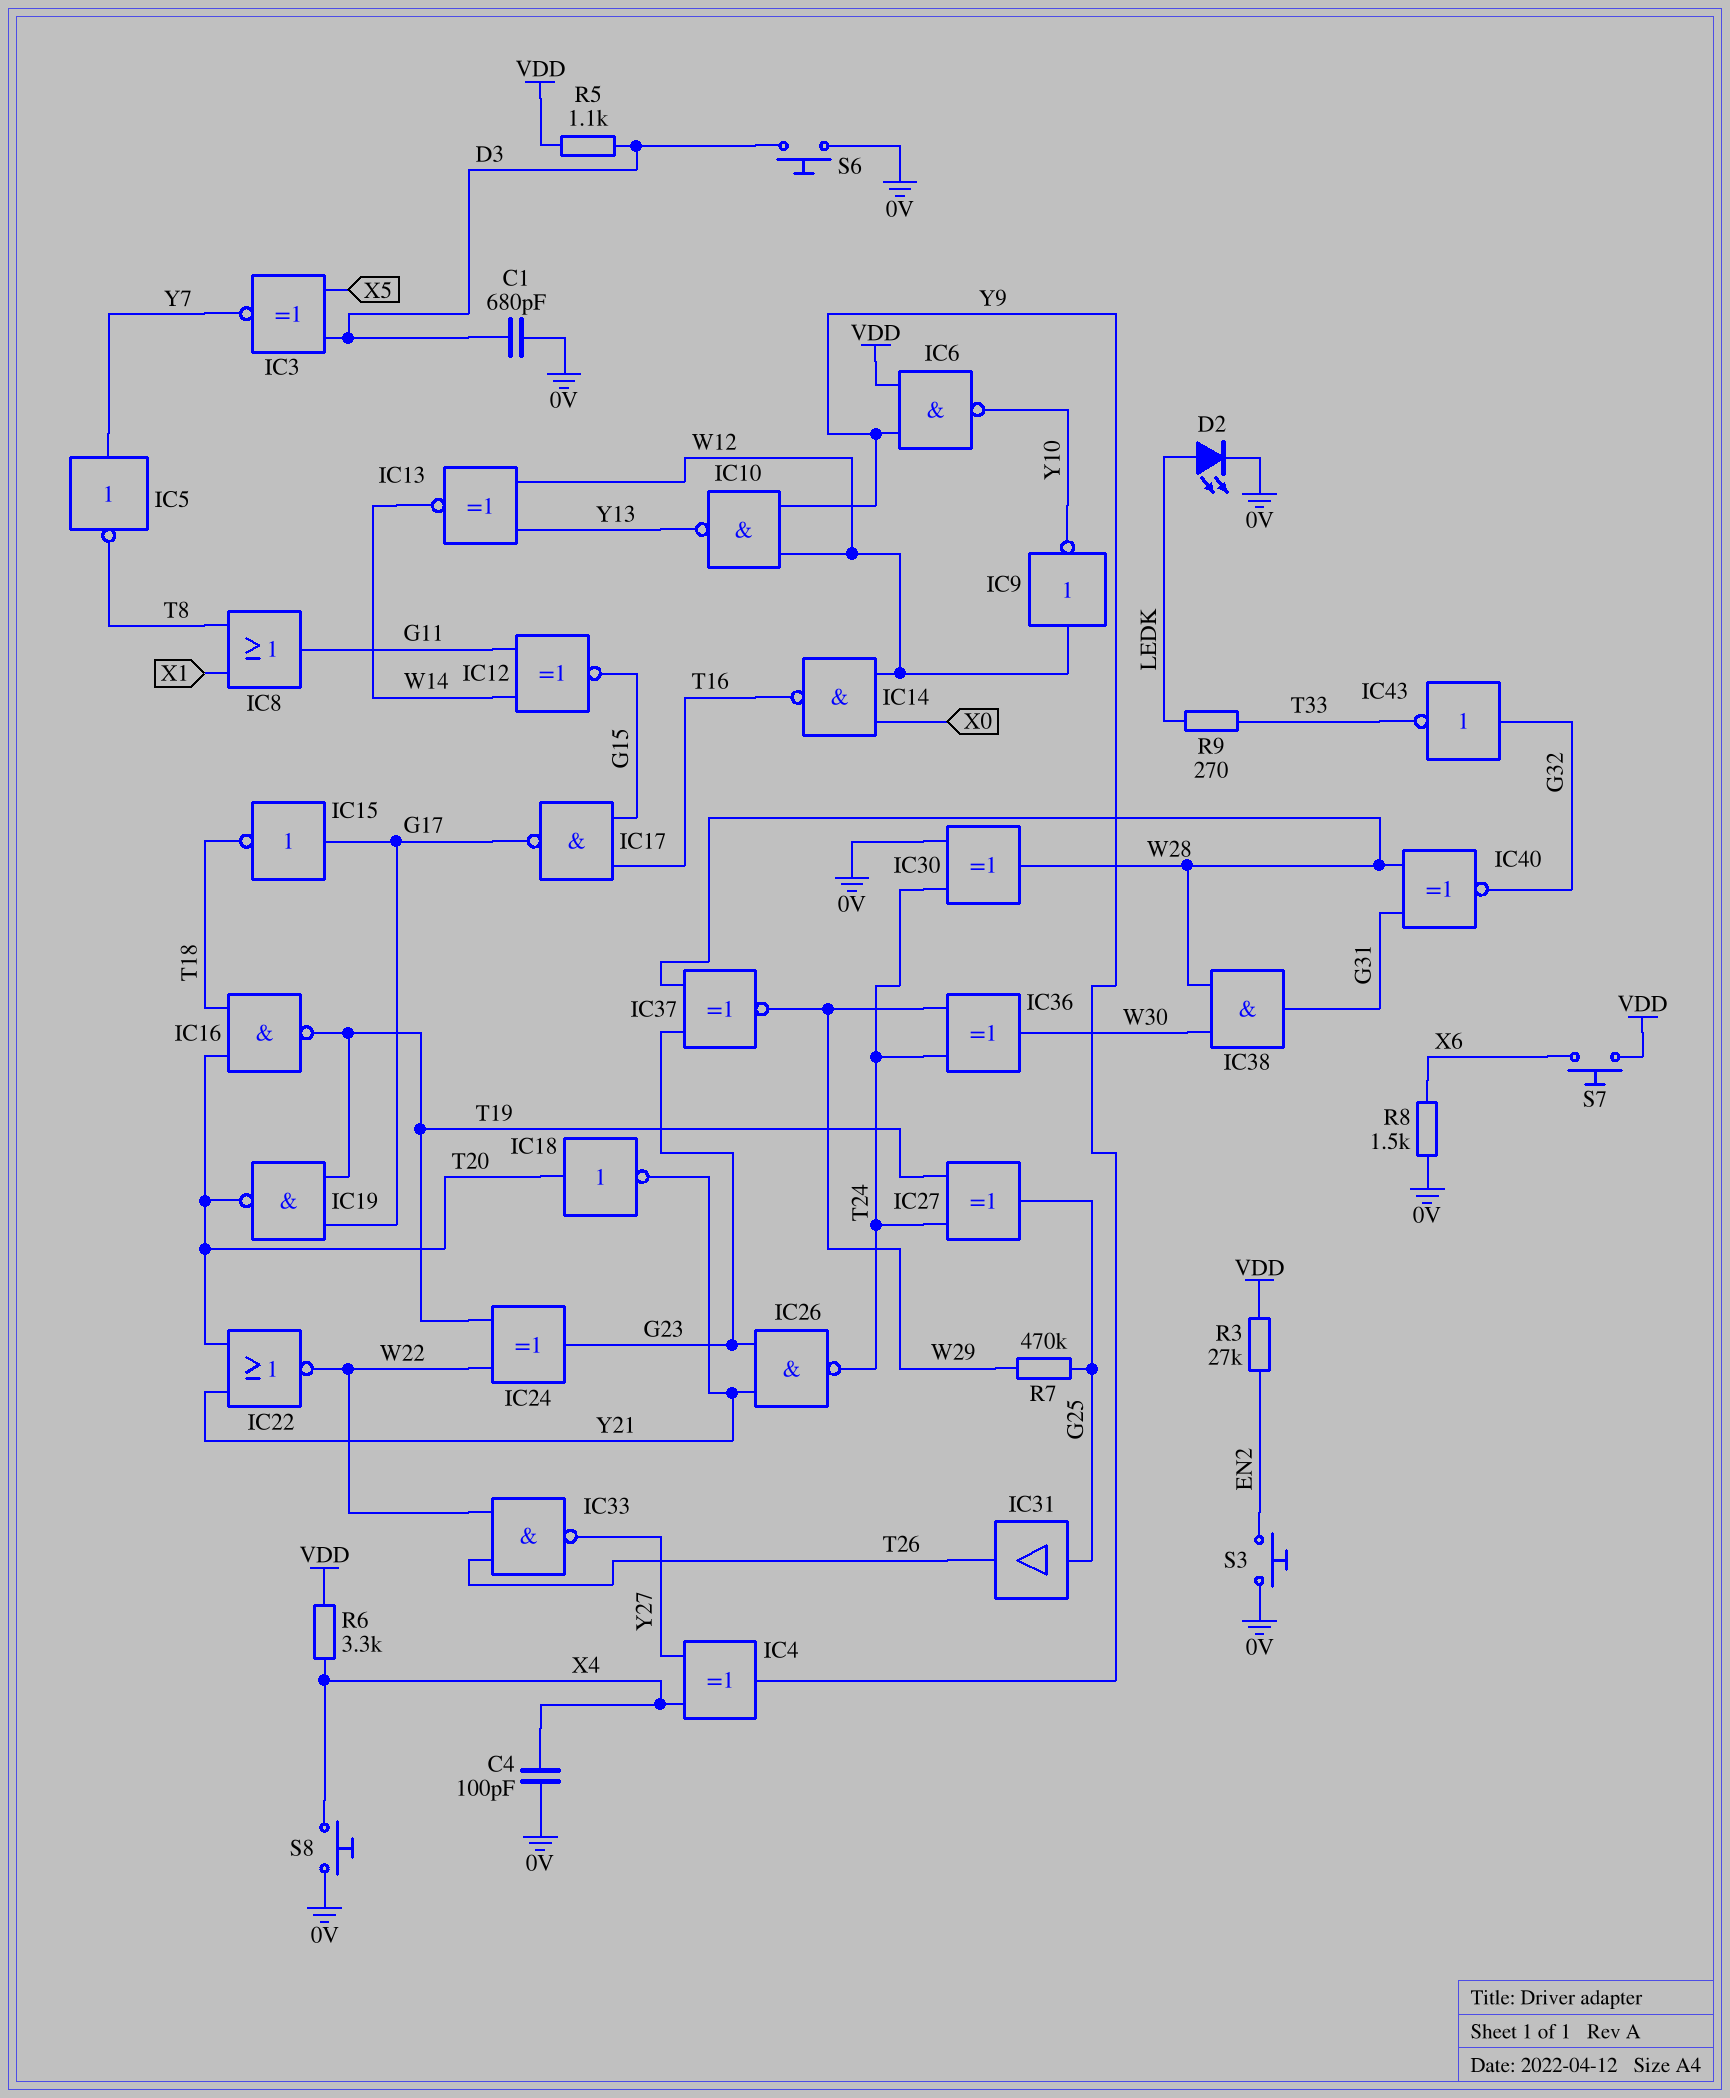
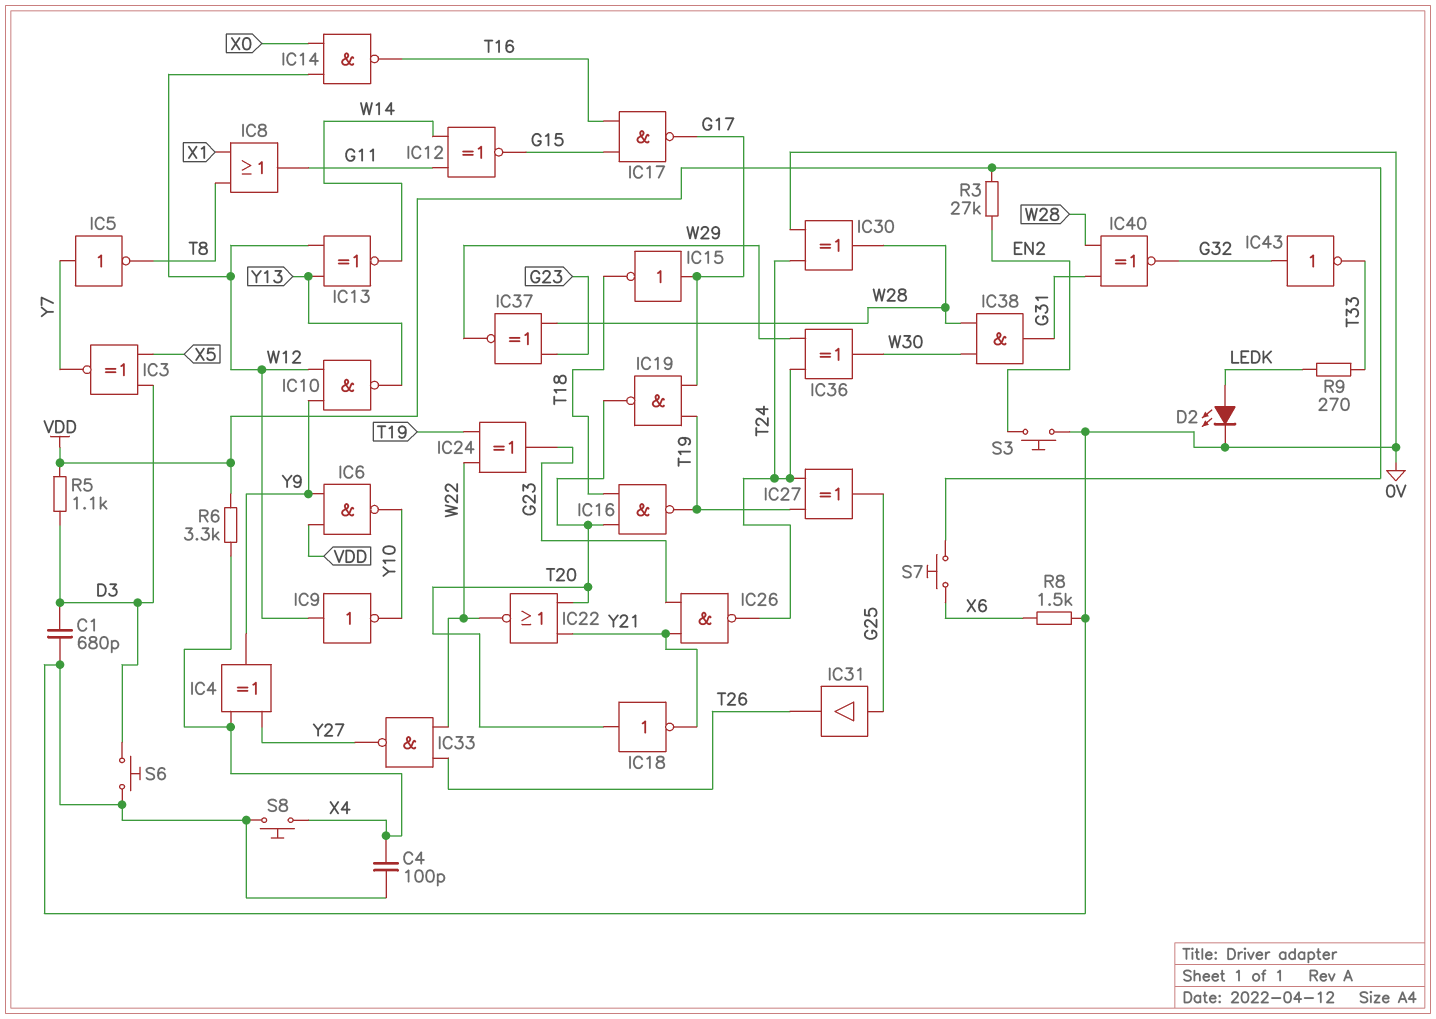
R7: 470k (G25, W29) -> none

